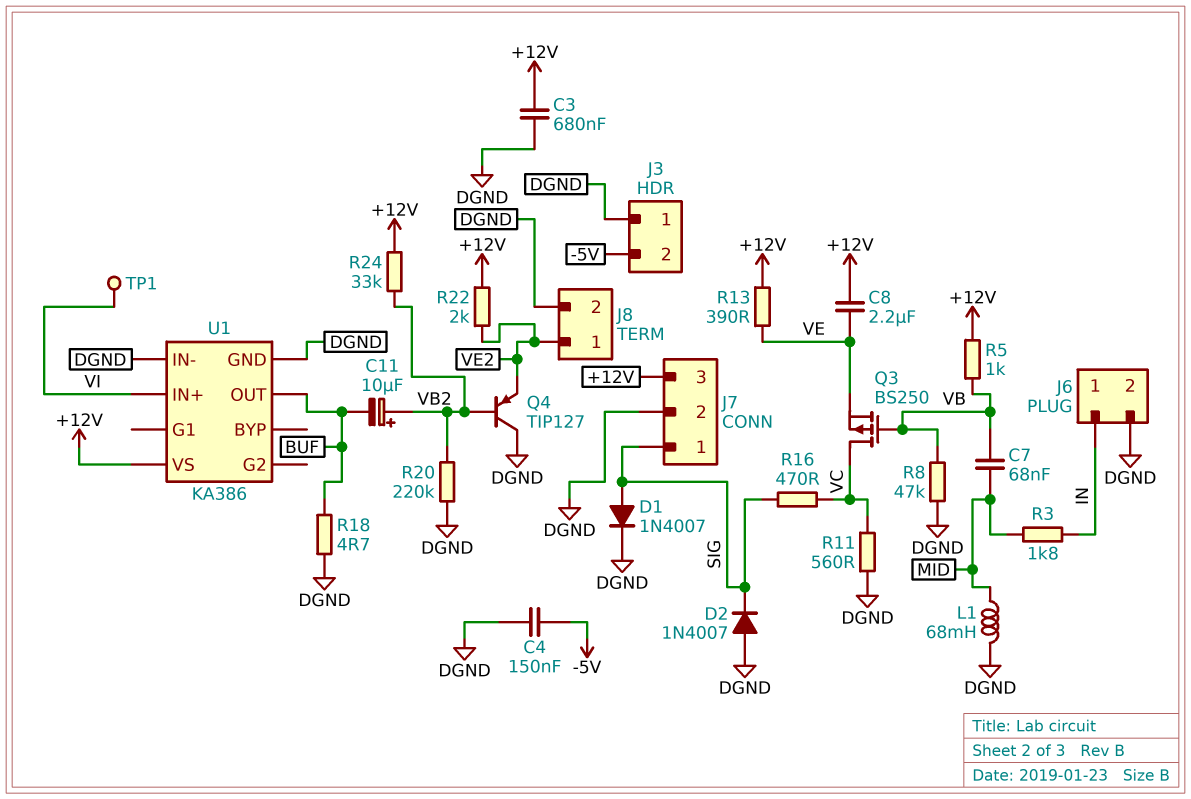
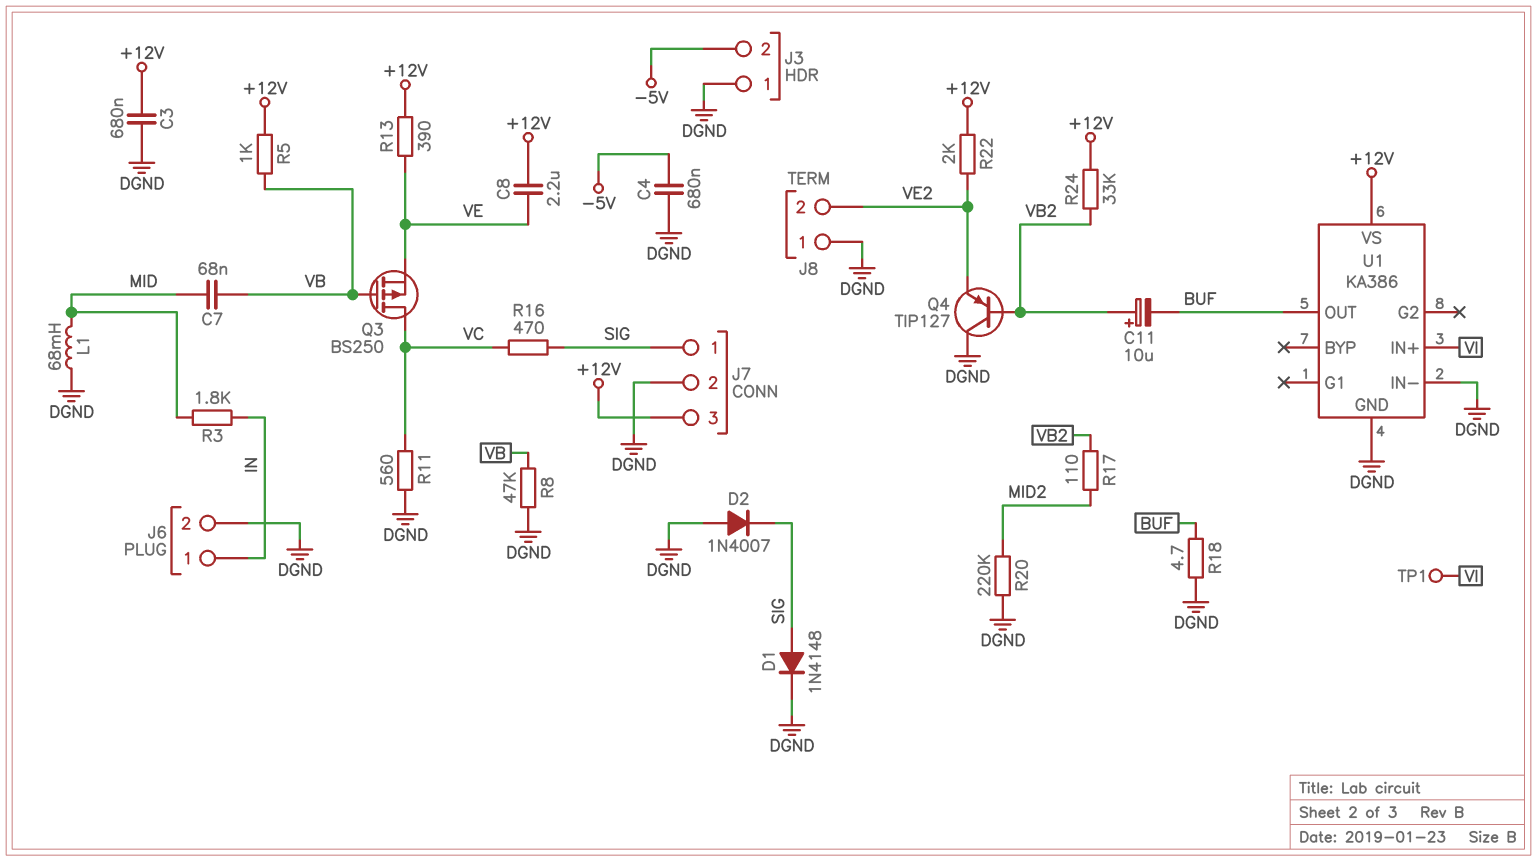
C4: 150nF (-5V, DGND) -> 680nF (-5V, DGND)
D1: diode 1N4007 (A SIG, K DGND) -> diode 1N4148 (A SIG, K DGND)
J8 pin 1: VE2 -> DGND
J8 pin 2: DGND -> VE2
R17: none -> 110 (MID2, VB2)
R20: 220k (DGND, VB2) -> 220k (DGND, MID2)

